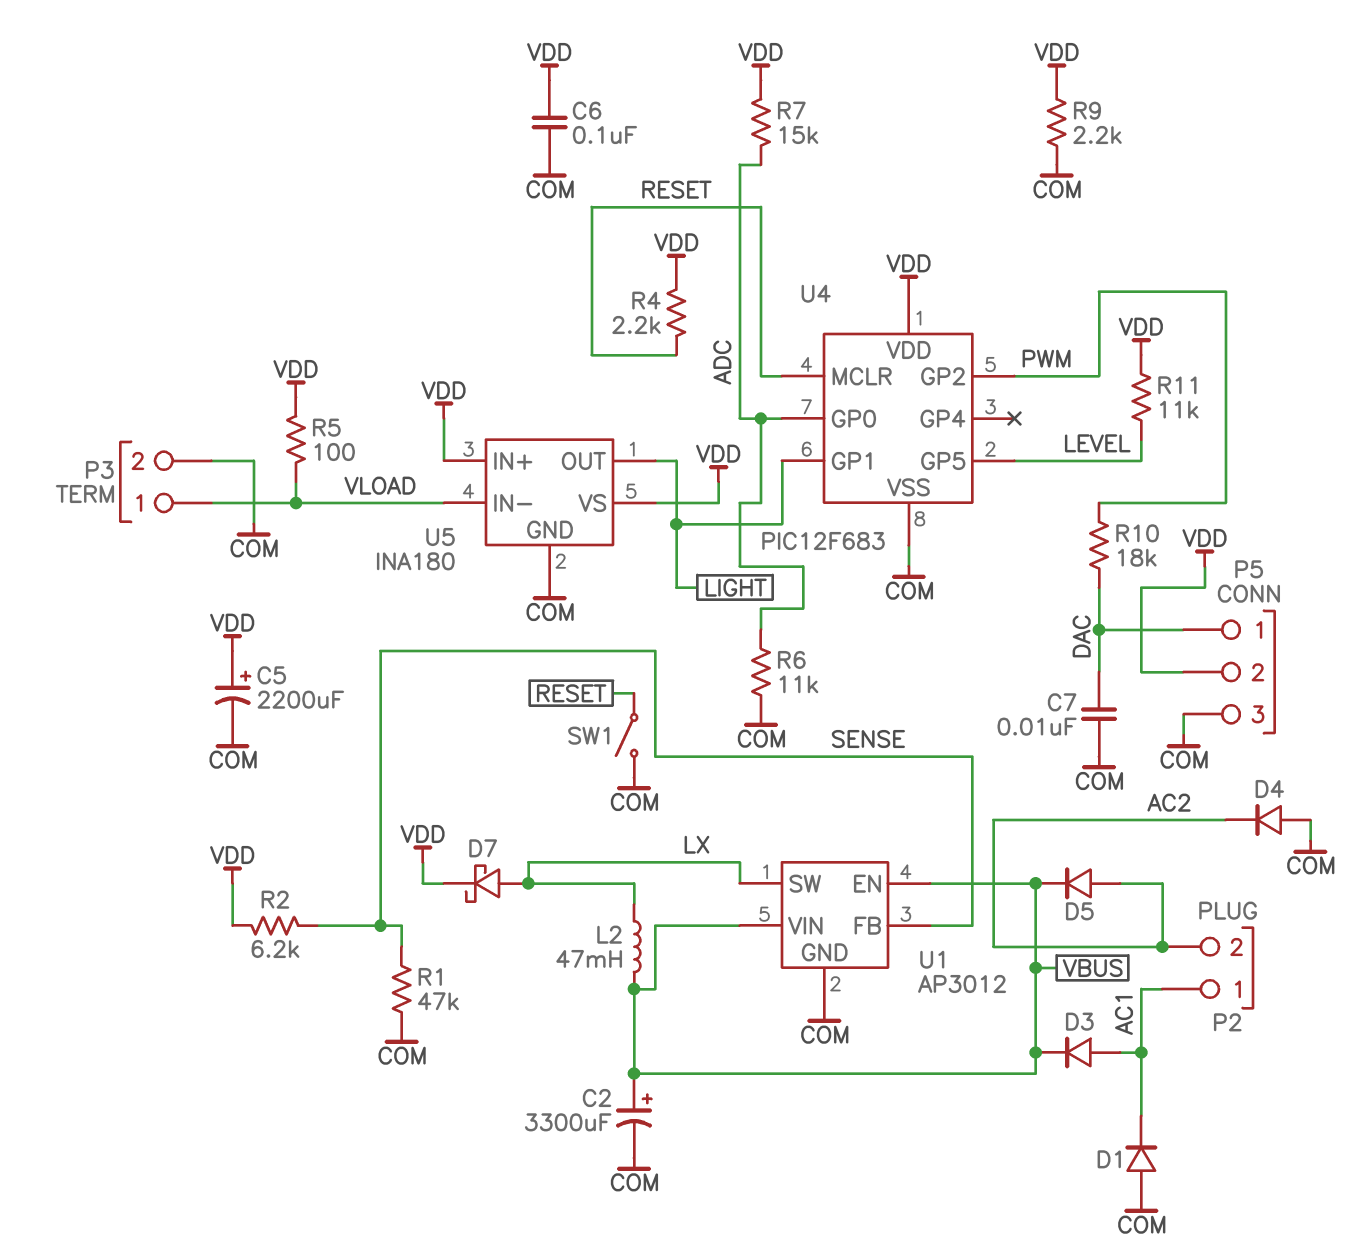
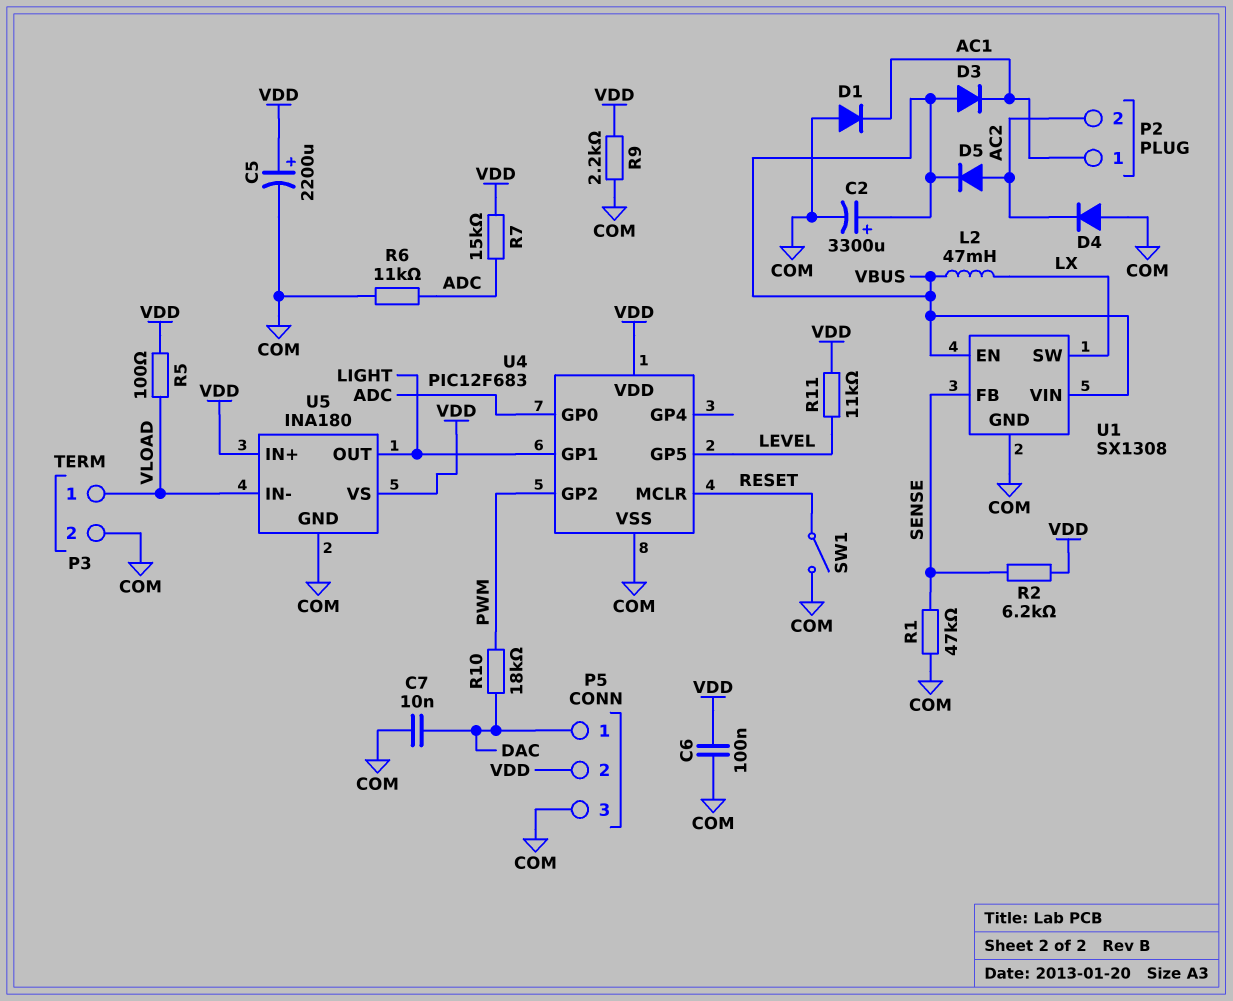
D3: diode (A AC1, K VBUS) -> diode (A VBUS, K AC1)
D7: schottky (A LX, K VDD) -> none
R4: 2.2k (RESET, VDD) -> none
U1: AP3012 -> SX1308

